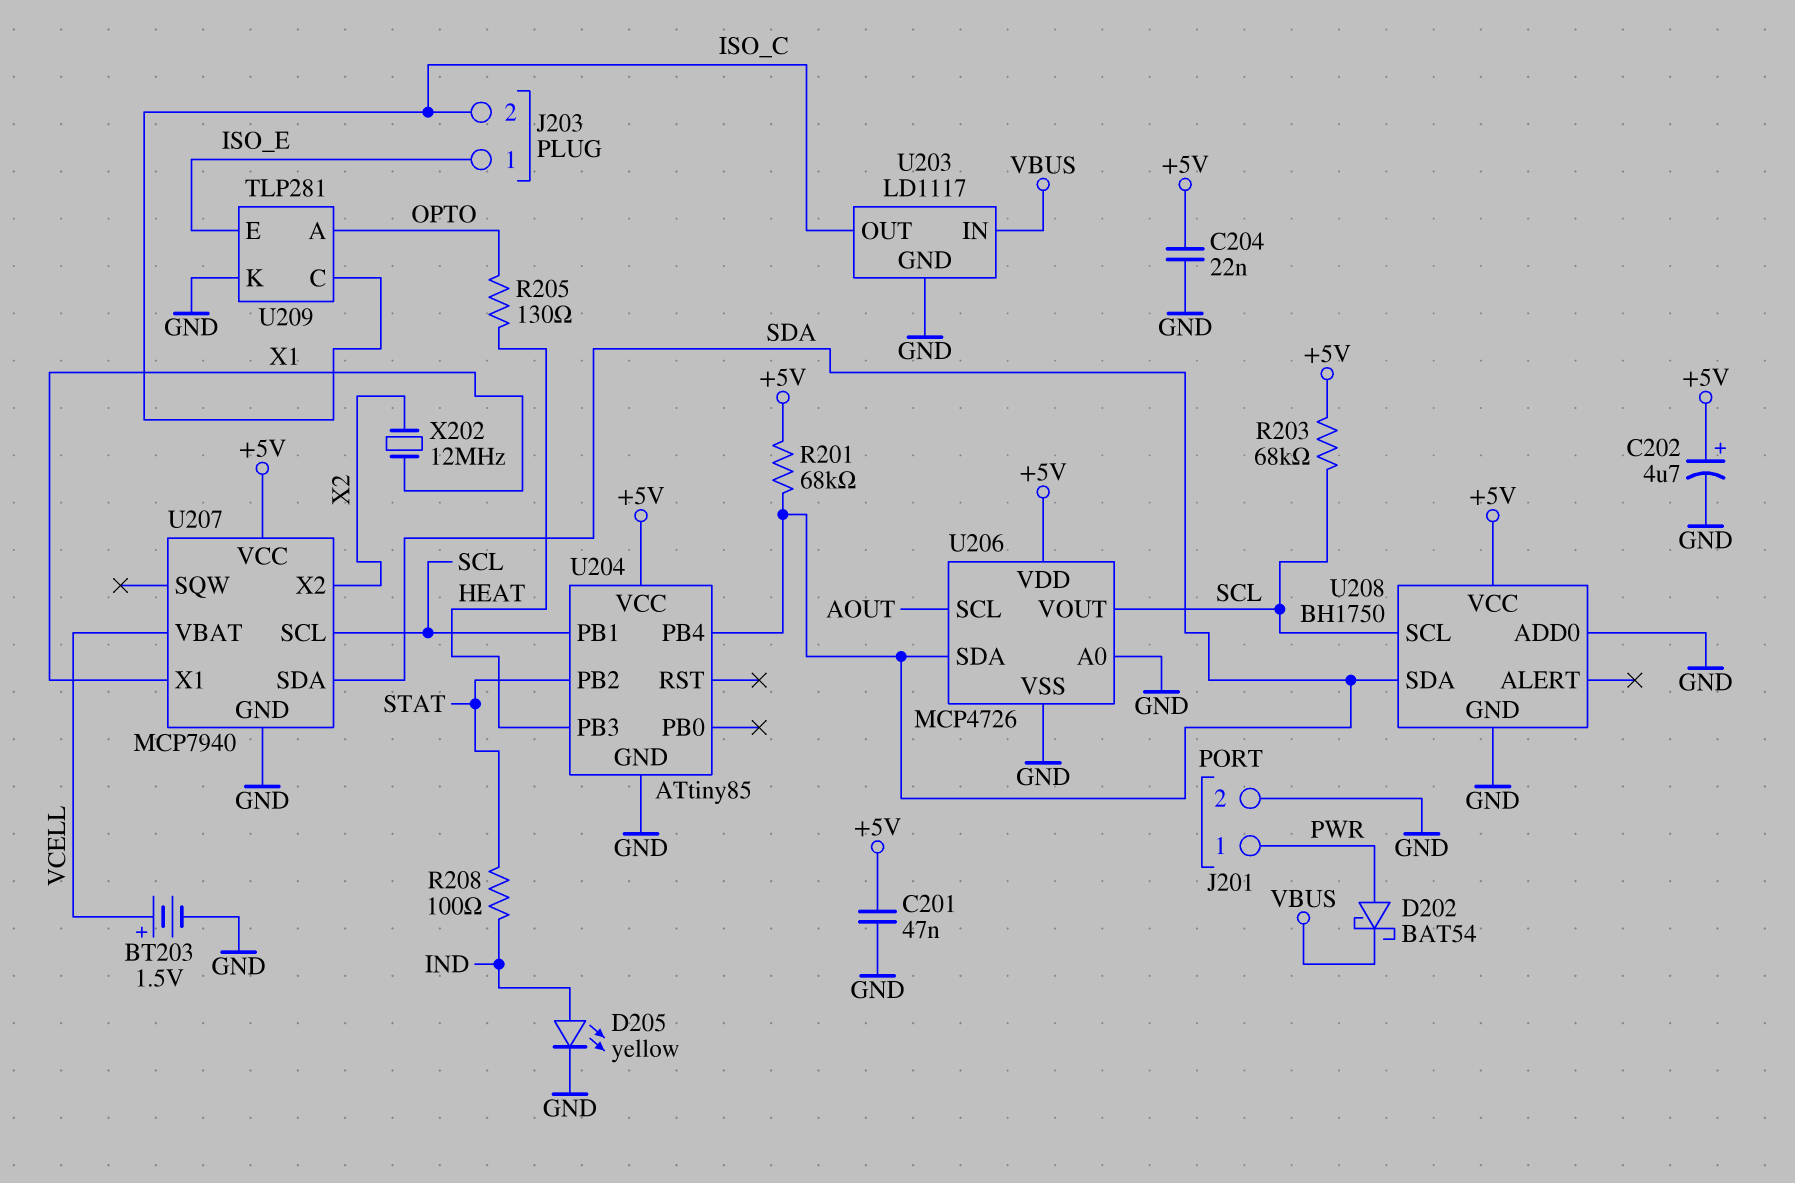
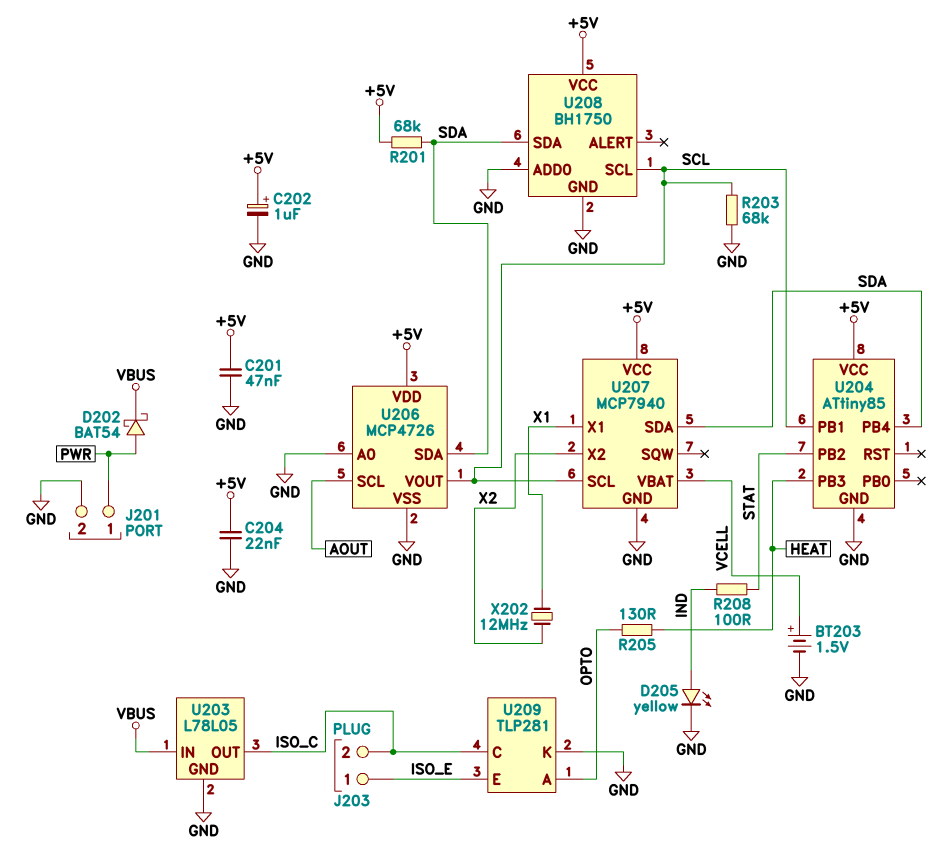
C202: 4.7uF (plus +5V, minus GND) -> 1uF (plus +5V, minus GND)
R203: 68k (+5V, SCL) -> 68k (GND, SCL)
U203: LD1117 -> L78L05

